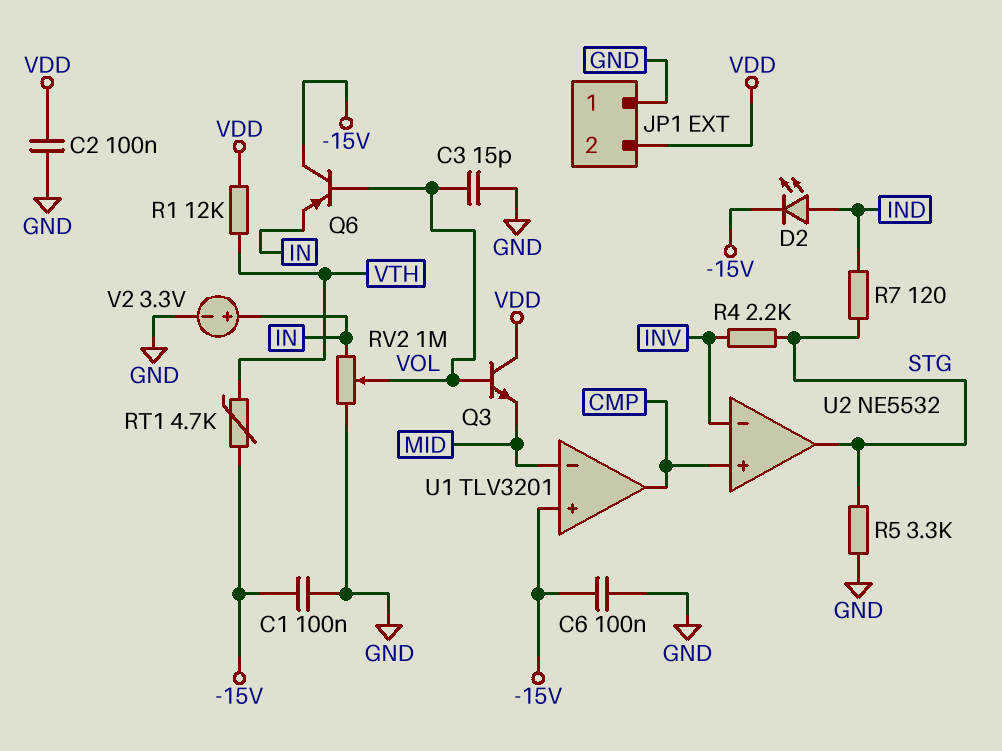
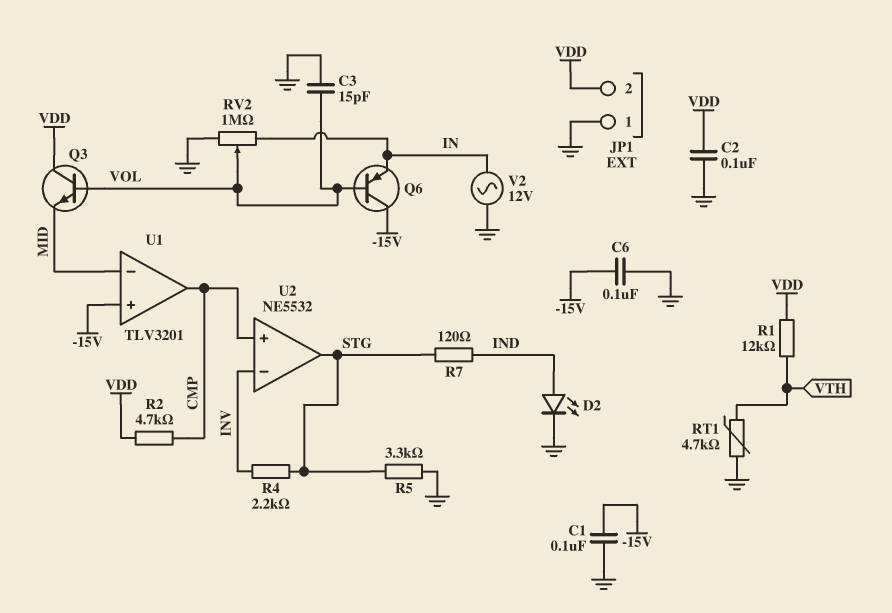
D2: LED (A IND, K -15V) -> LED (A IND, K GND)
R2: none -> 4.7k (CMP, VDD)
RT1: 4.7k (-15V, VTH) -> 4.7k (GND, VTH)
V2: 3.3V (plus IN, minus GND) -> AC 12V (GND, IN)

